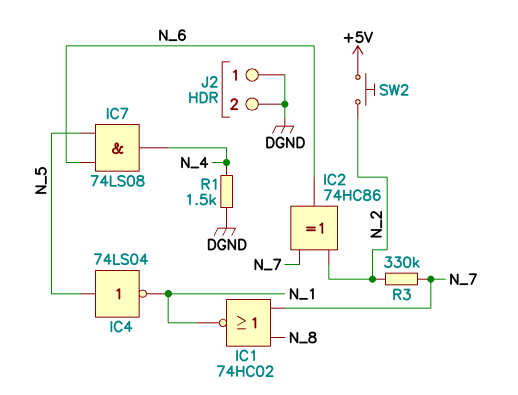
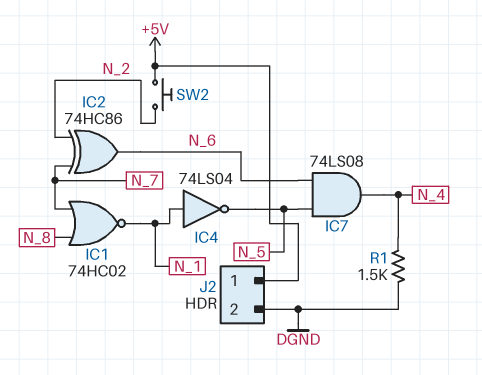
IC4: NOT 74LS04 (in N_5, out N_1) -> NOT 74LS04 (in N_1, out N_5)
J2 pin 1: DGND -> +5V
R3: 330k (N_2, N_7) -> none

